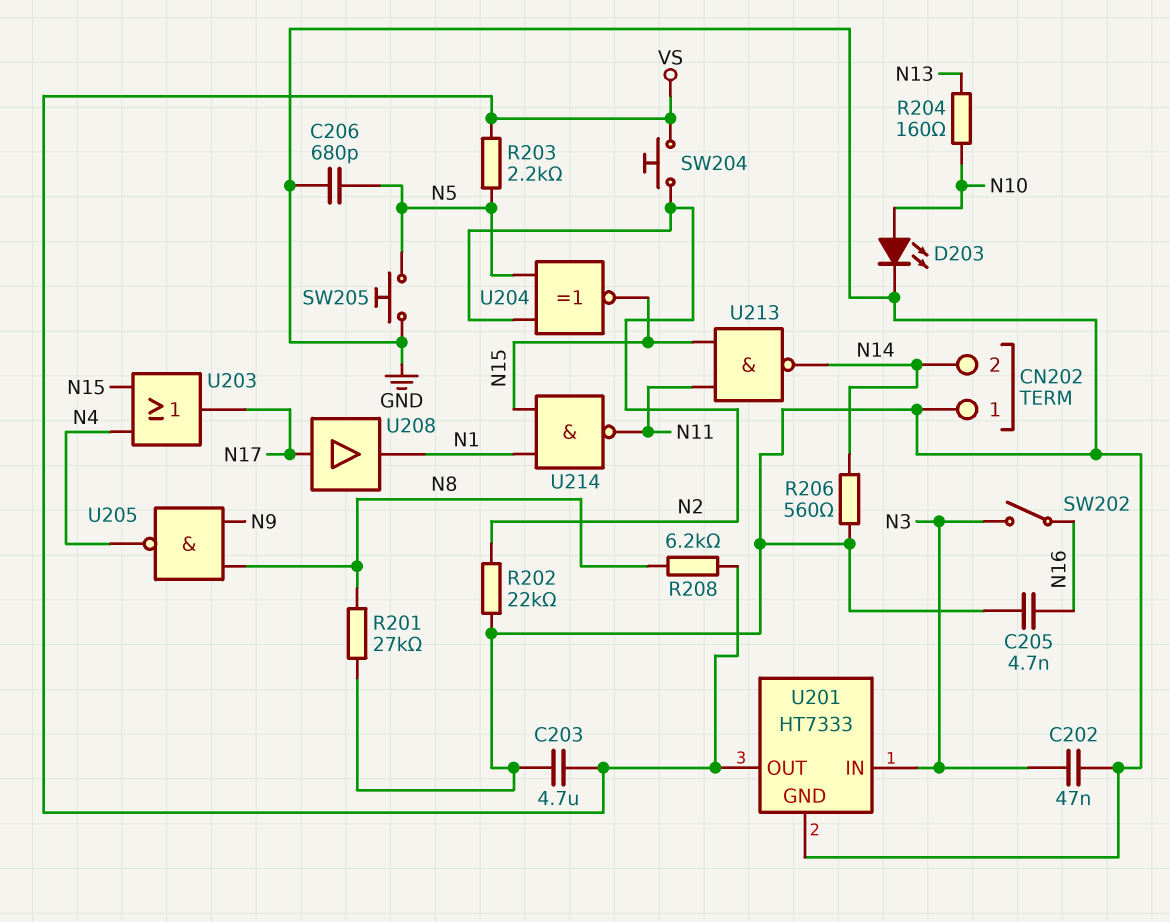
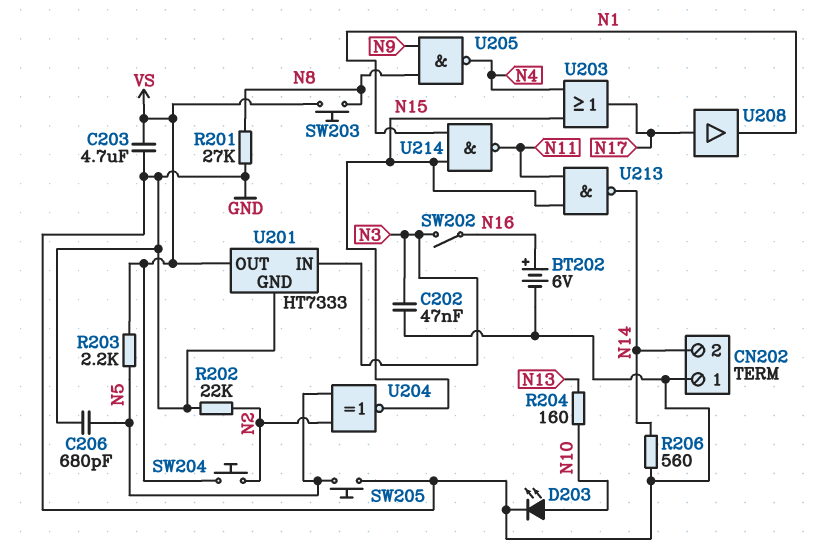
BT202: none -> 6V (plus N16, minus GND)
C205: 4.7nF (GND, N16) -> none
R208: 6.2k (N8, VS) -> none
SW203: none -> button (N8, VS)

